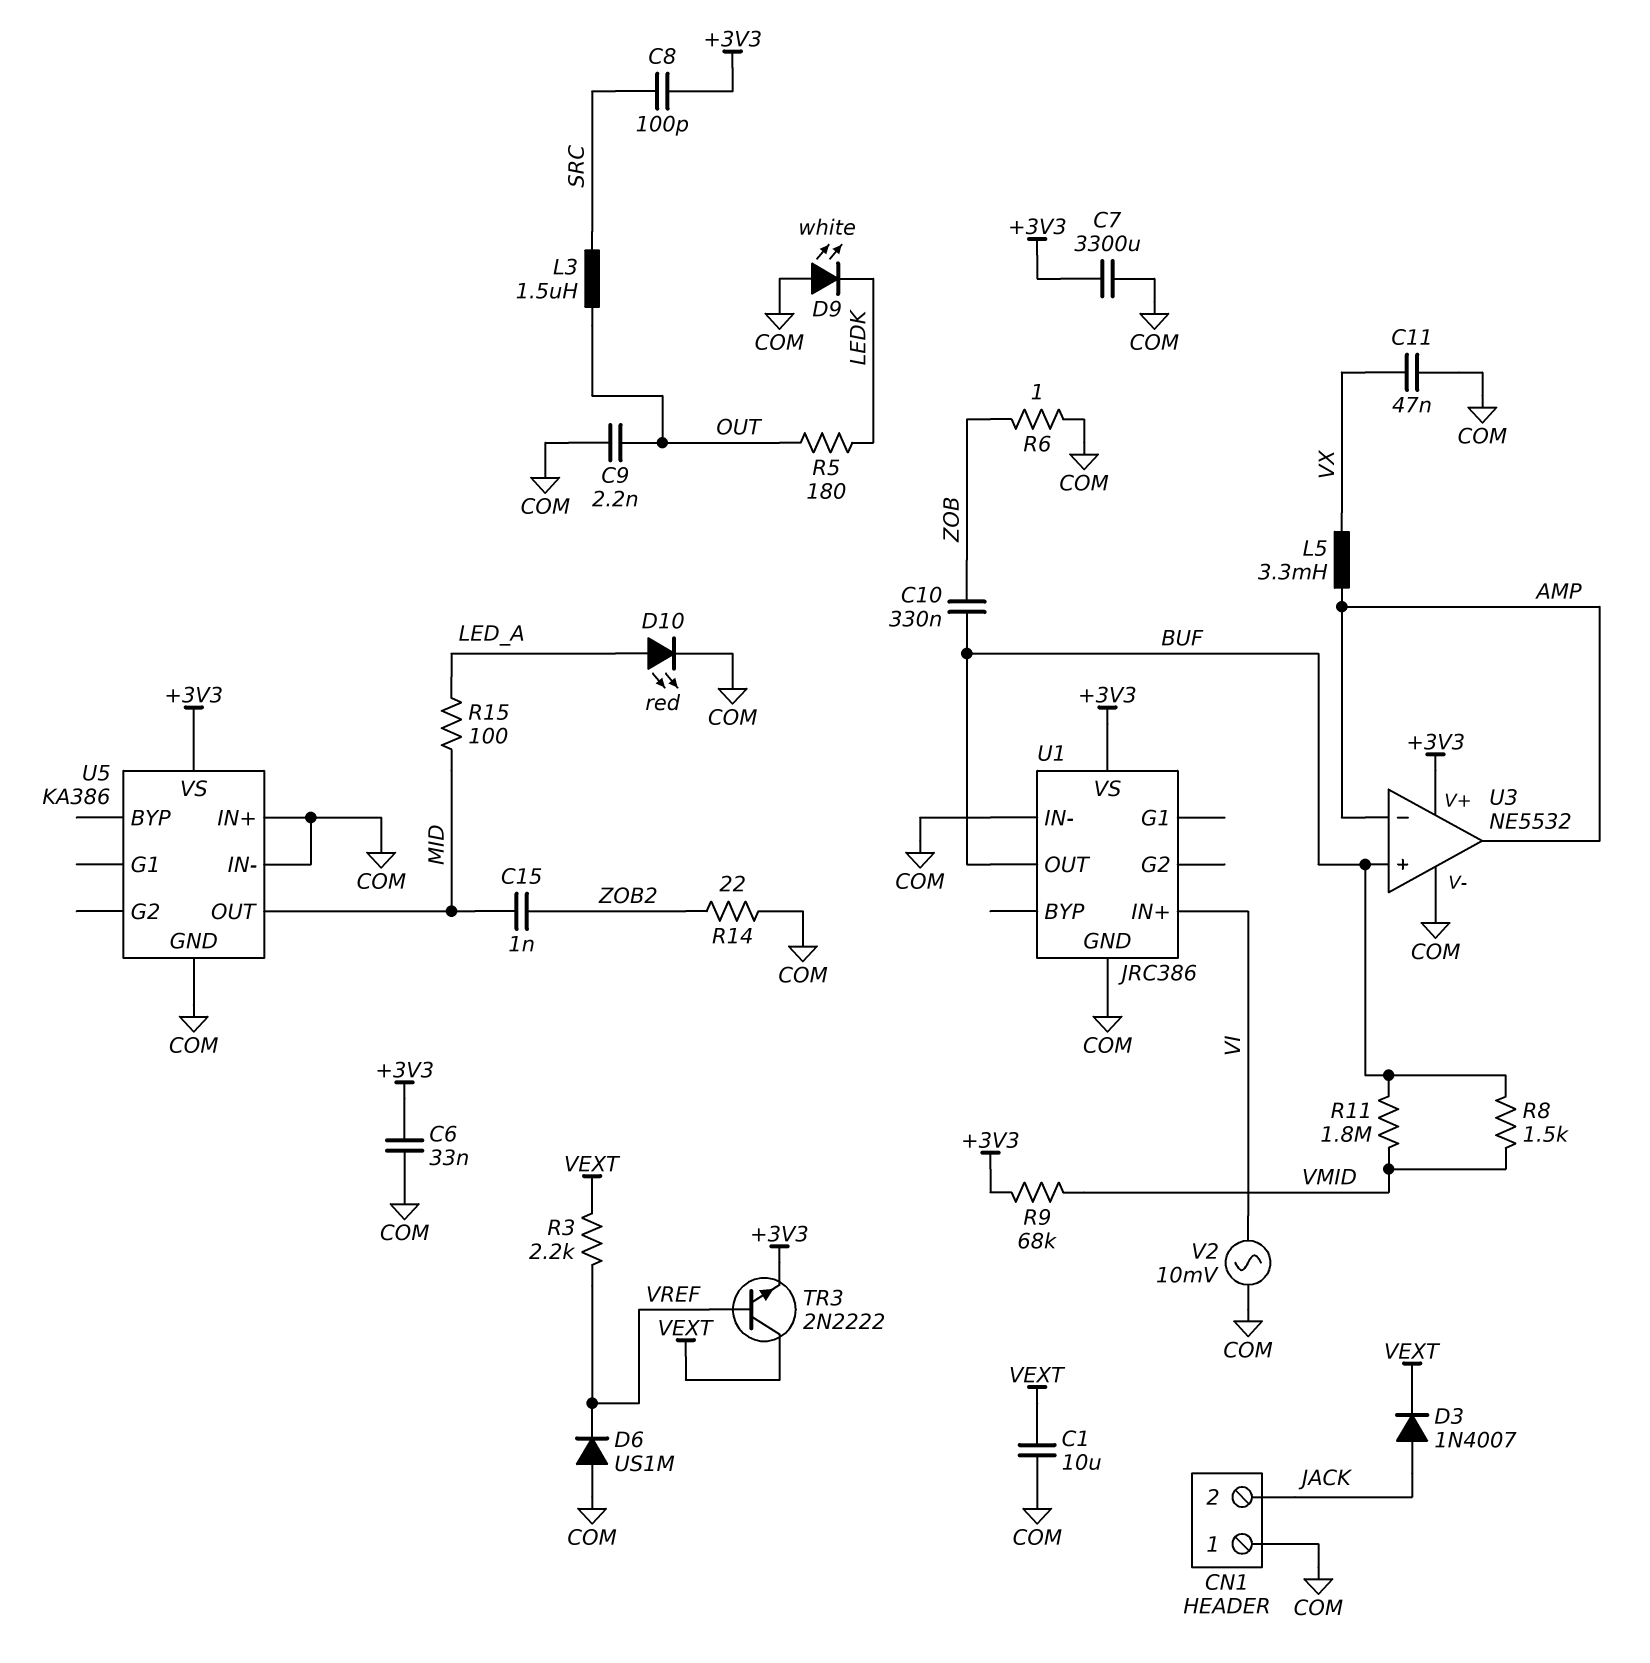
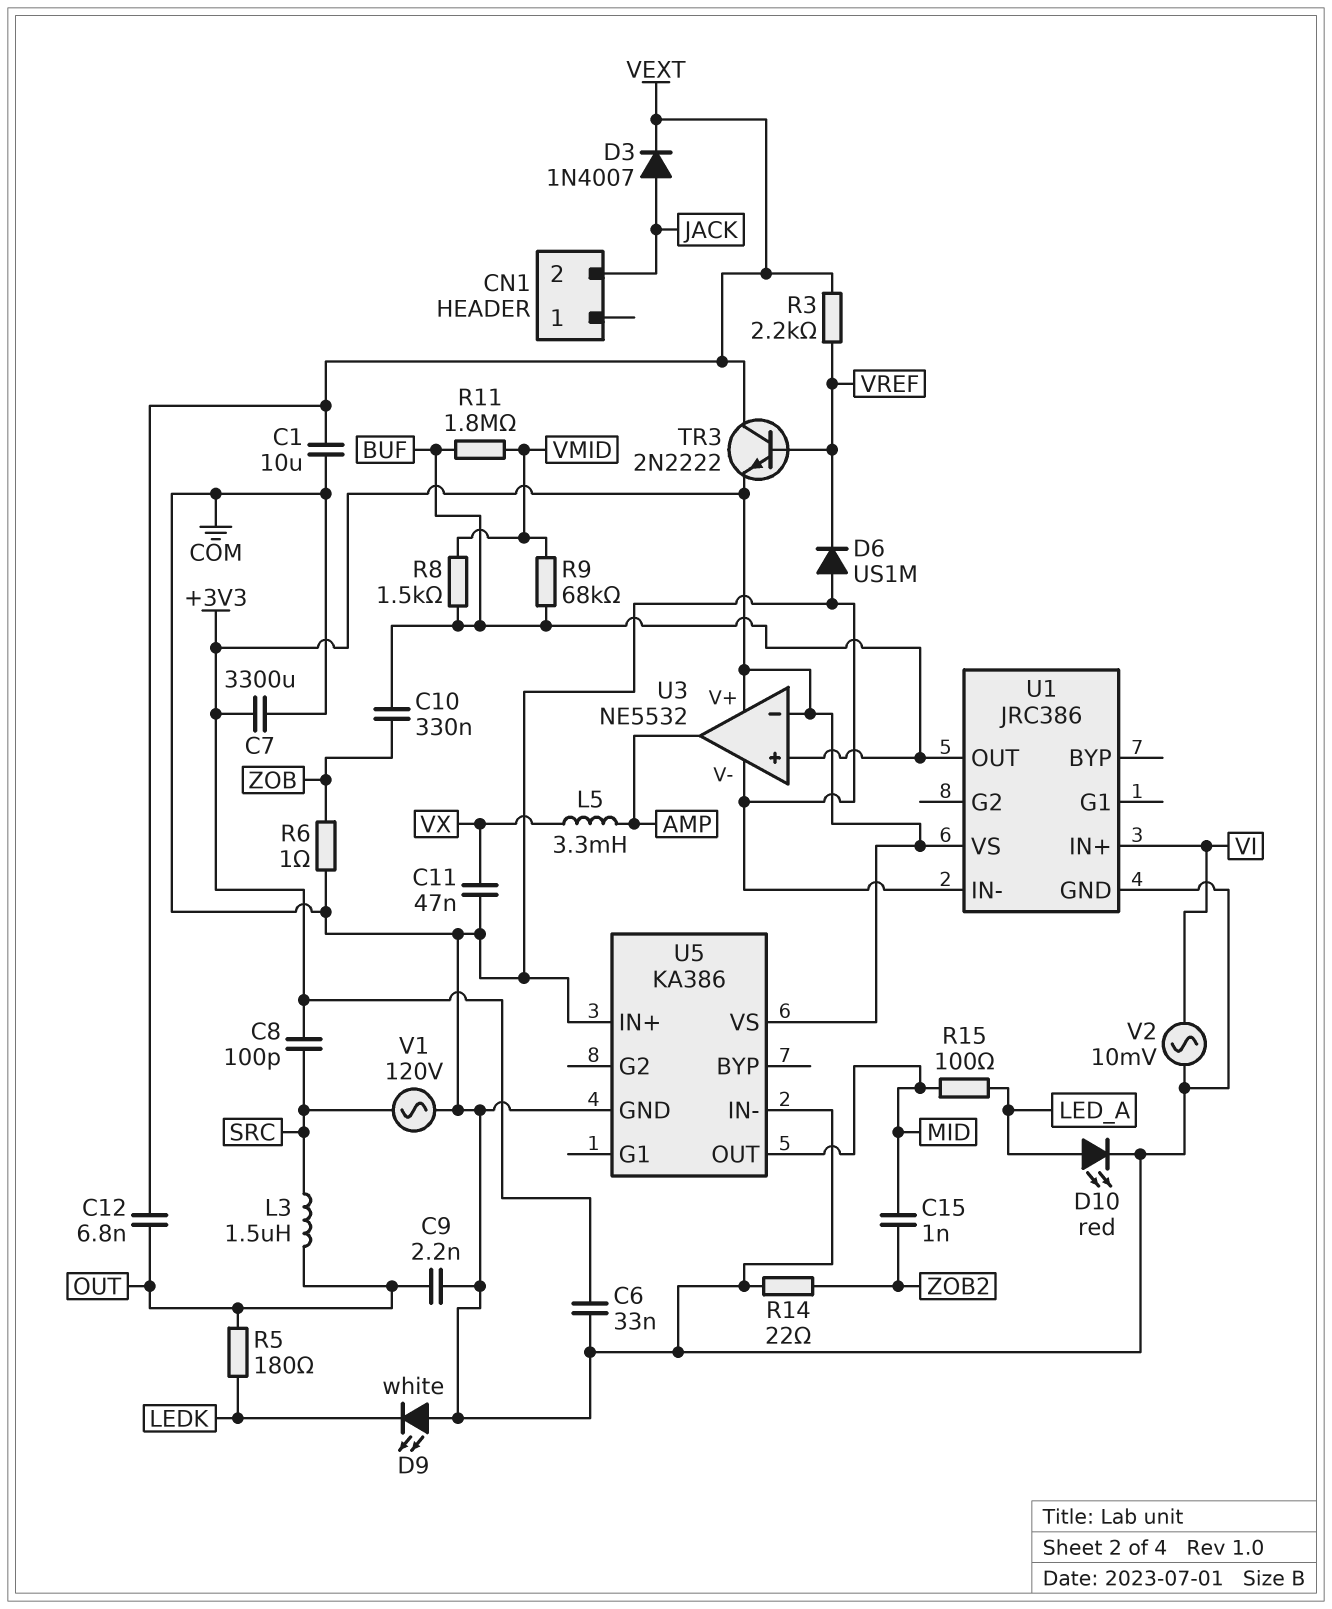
C12: none -> 6.8nF (OUT, VEXT)
CN1 pin 1: COM -> none
R9: 68k (+3V3, VMID) -> 68k (BUF, VMID)
U3 pin in-: AMP -> +3V3
V1: none -> AC 120V (COM, SRC)

